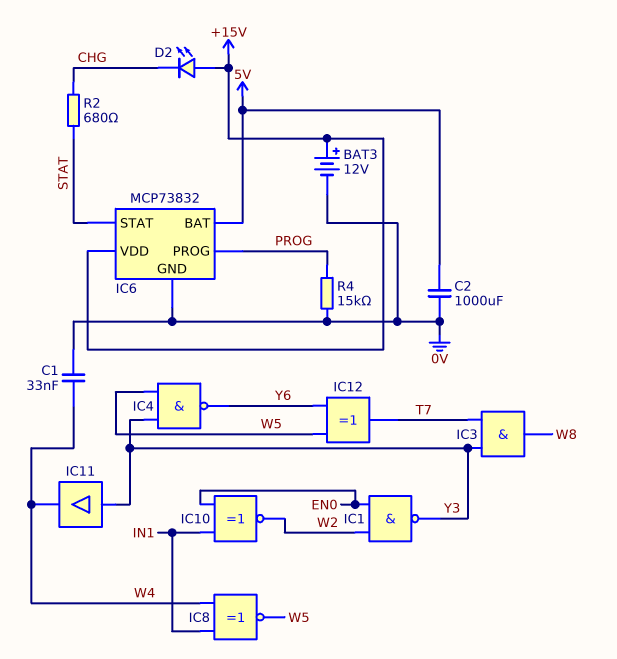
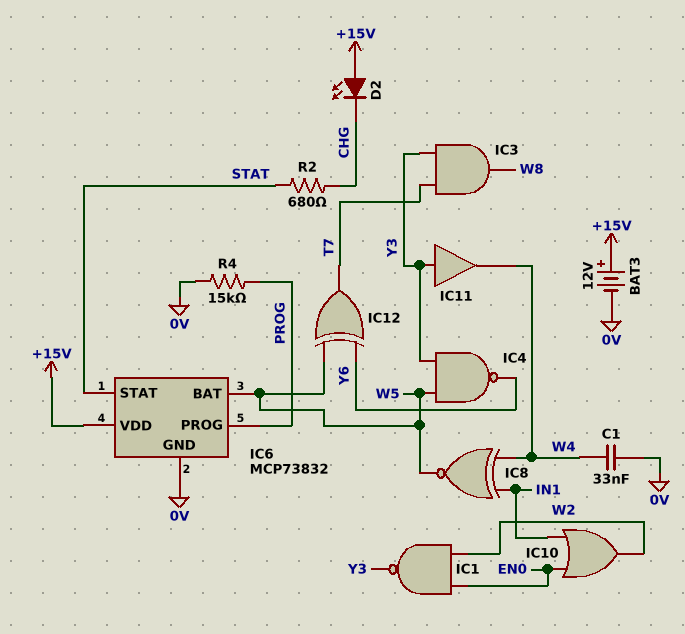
C2: 1000uF (0V, 5V) -> none
IC6 pin BAT: 5V -> W5
IC10: XNOR (in EN0, in IN1, out W2) -> OR (in EN0, in IN1, out W2)

